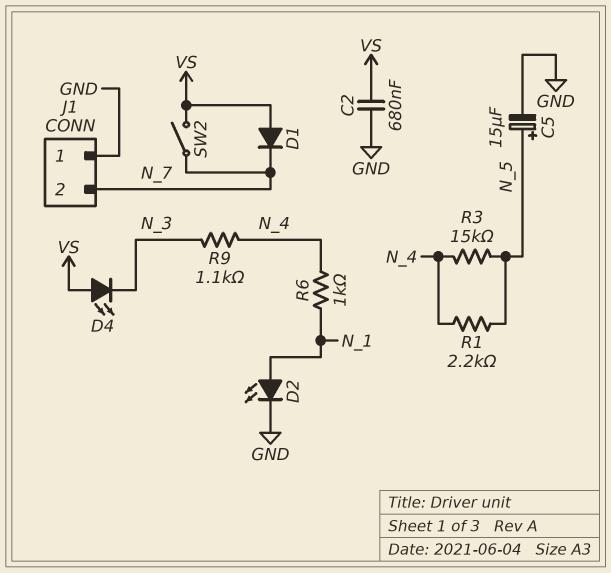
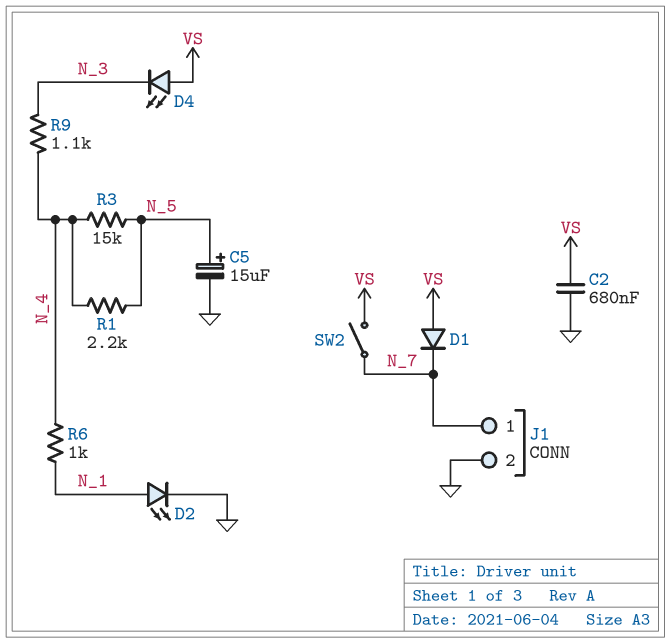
J1 pin 1: GND -> N_7
J1 pin 2: N_7 -> GND

